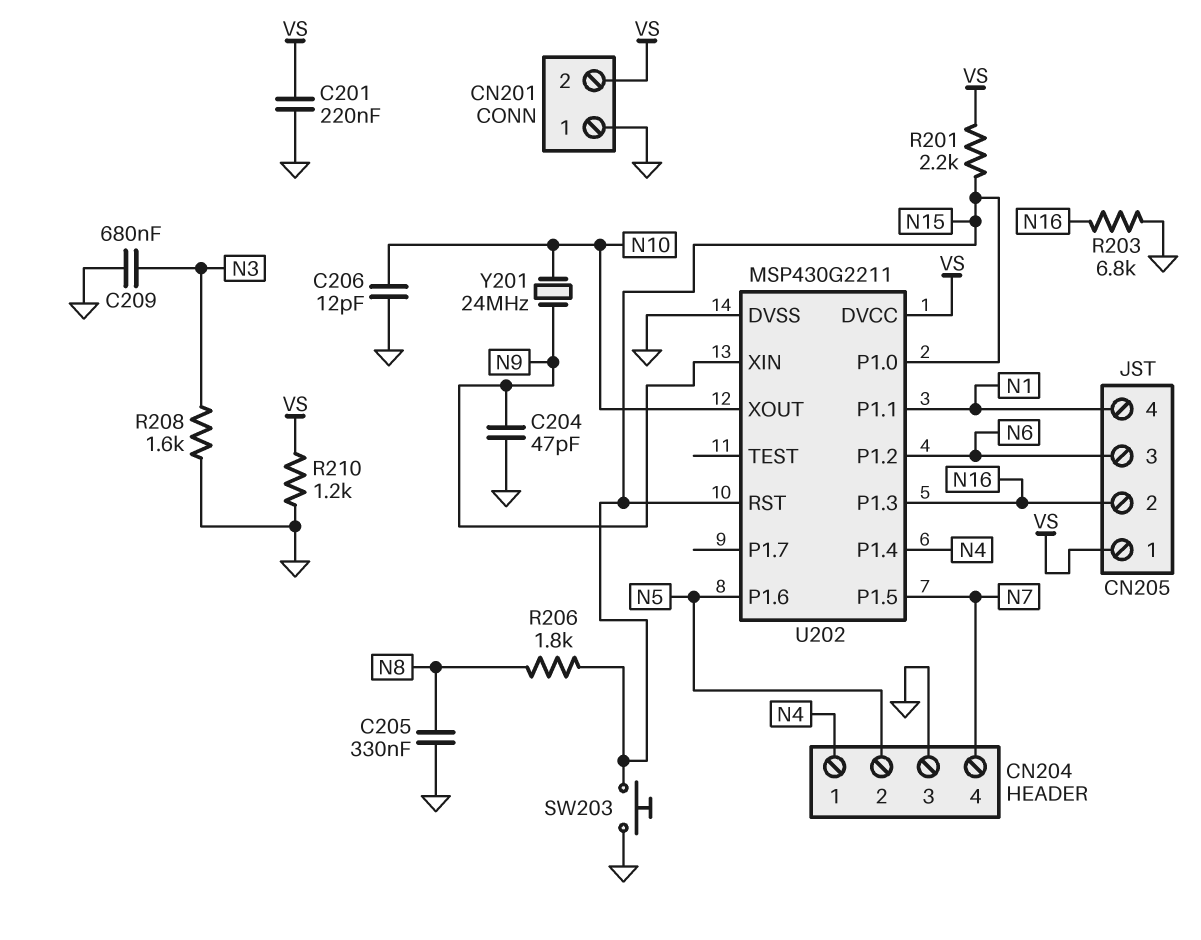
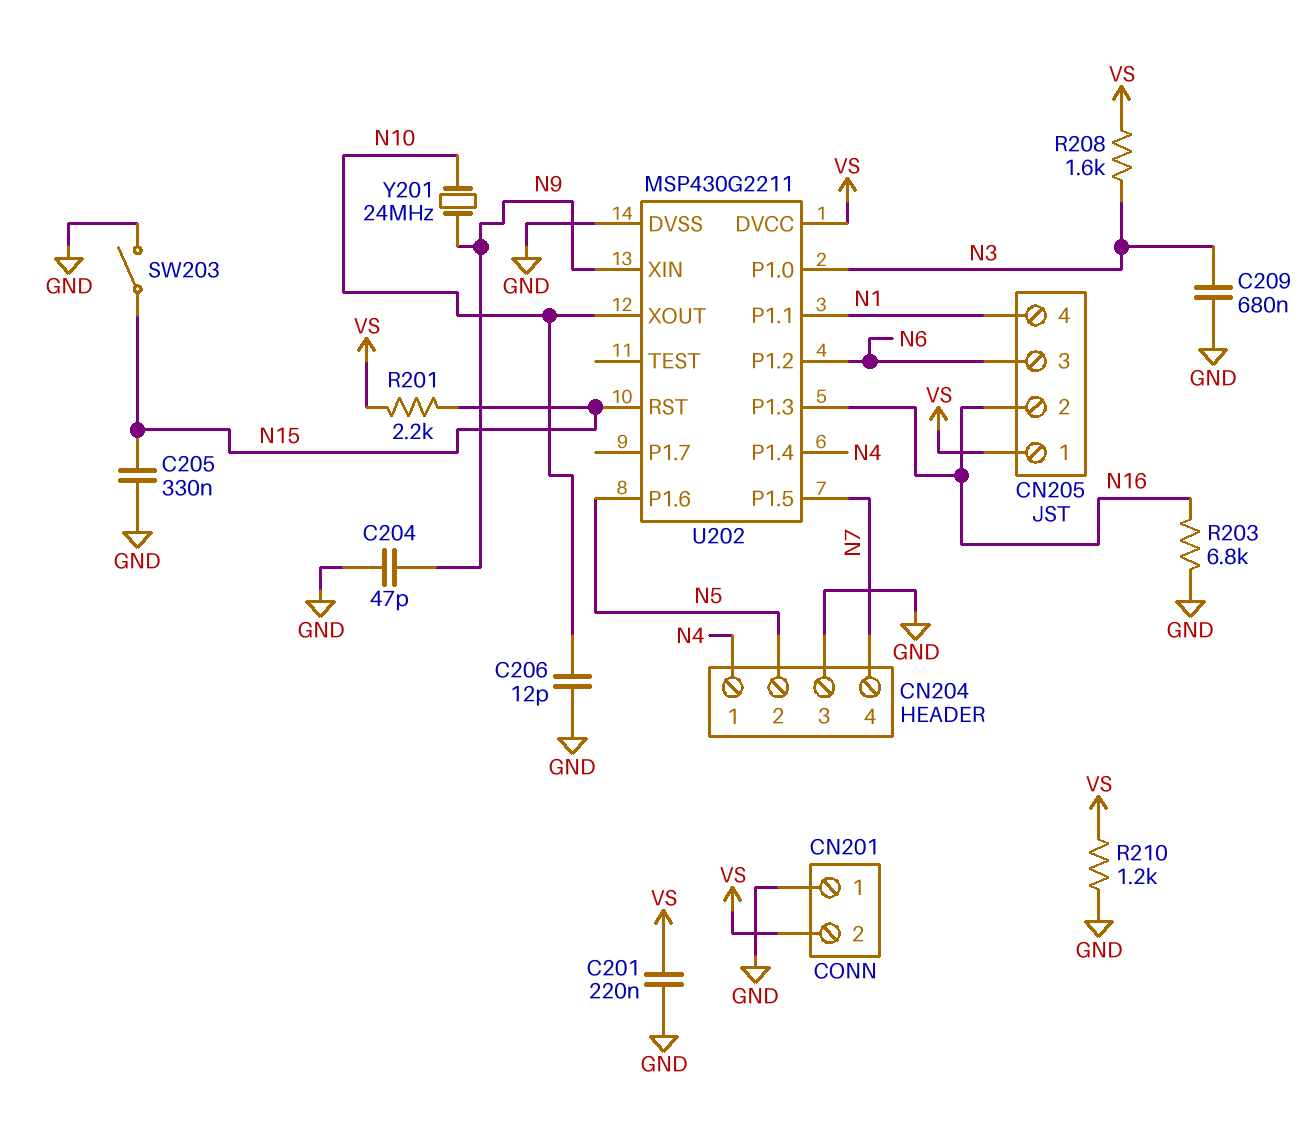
C205: 330nF (GND, N8) -> 330nF (GND, N15)
R206: 1.8k (N8, N15) -> none
R208: 1.6k (GND, N3) -> 1.6k (N3, VS)
SW203: button (GND, N15) -> switch (GND, N15)
U202 pin P1.0: N15 -> N3

